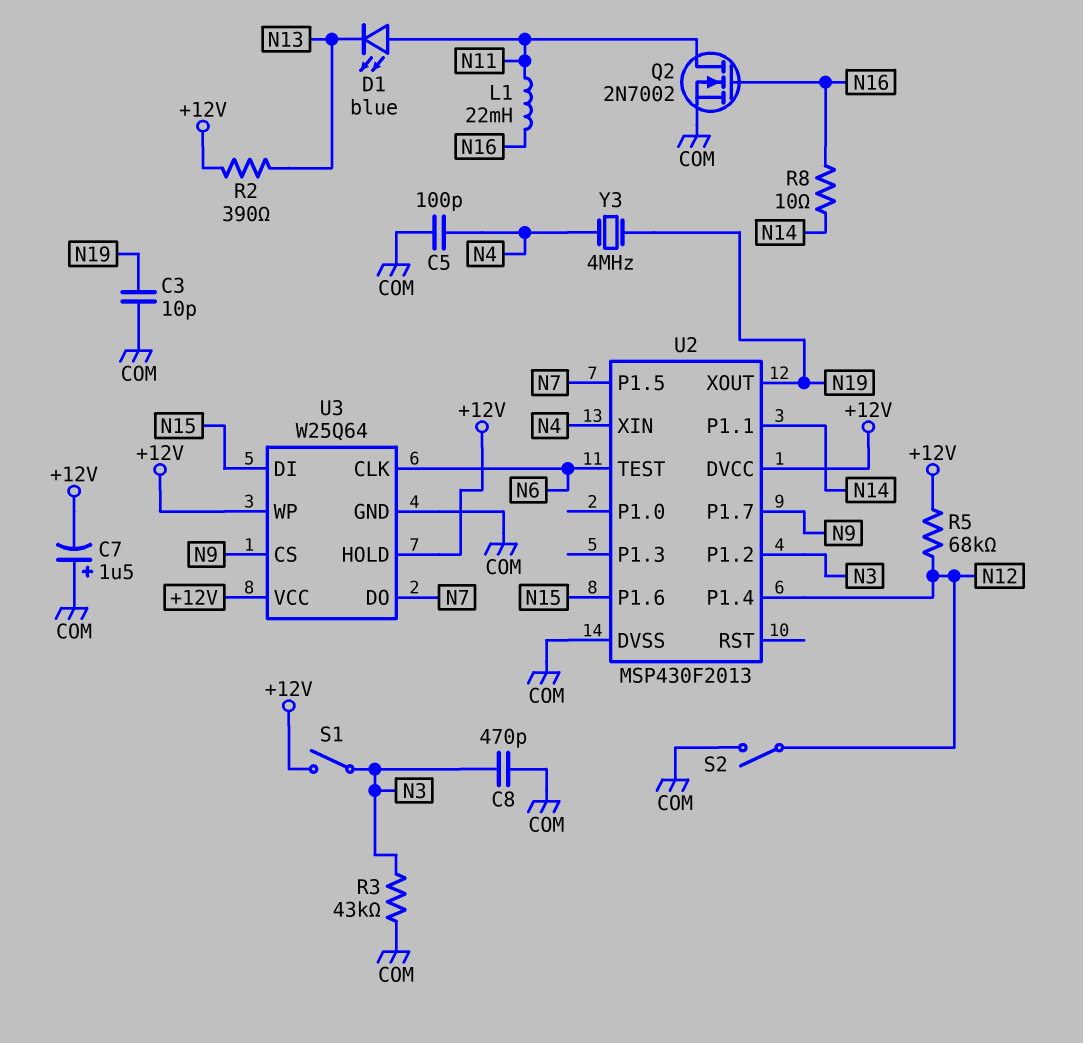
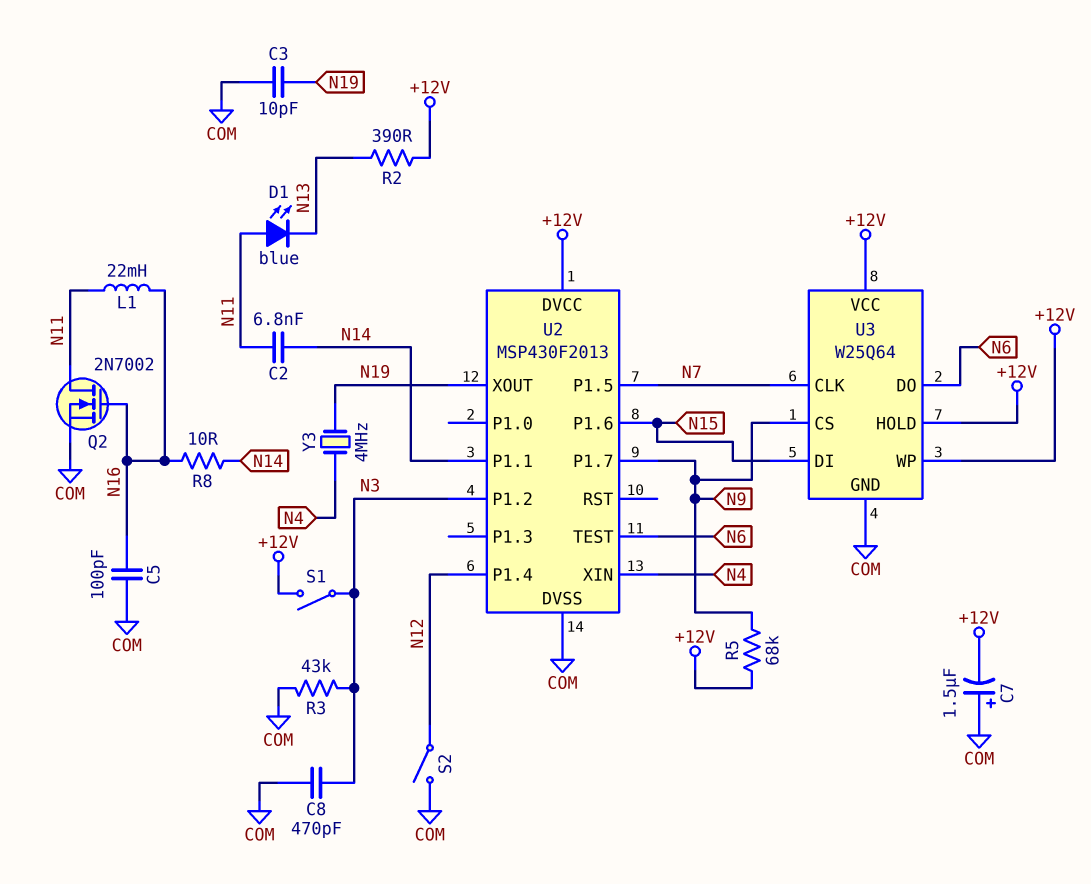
C2: none -> 6.8nF (N11, N14)
C5: 100pF (COM, N4) -> 100pF (COM, N16)
R5: 68k (+12V, N12) -> 68k (+12V, N9)
U3 pin CLK: N6 -> N7
U3 pin DO: N7 -> N6

